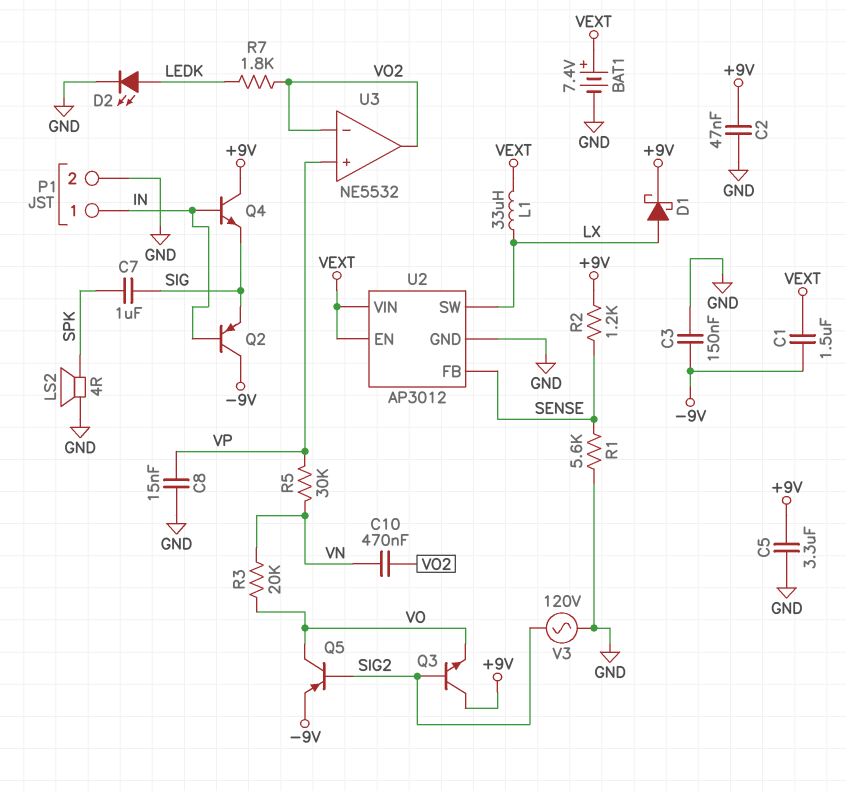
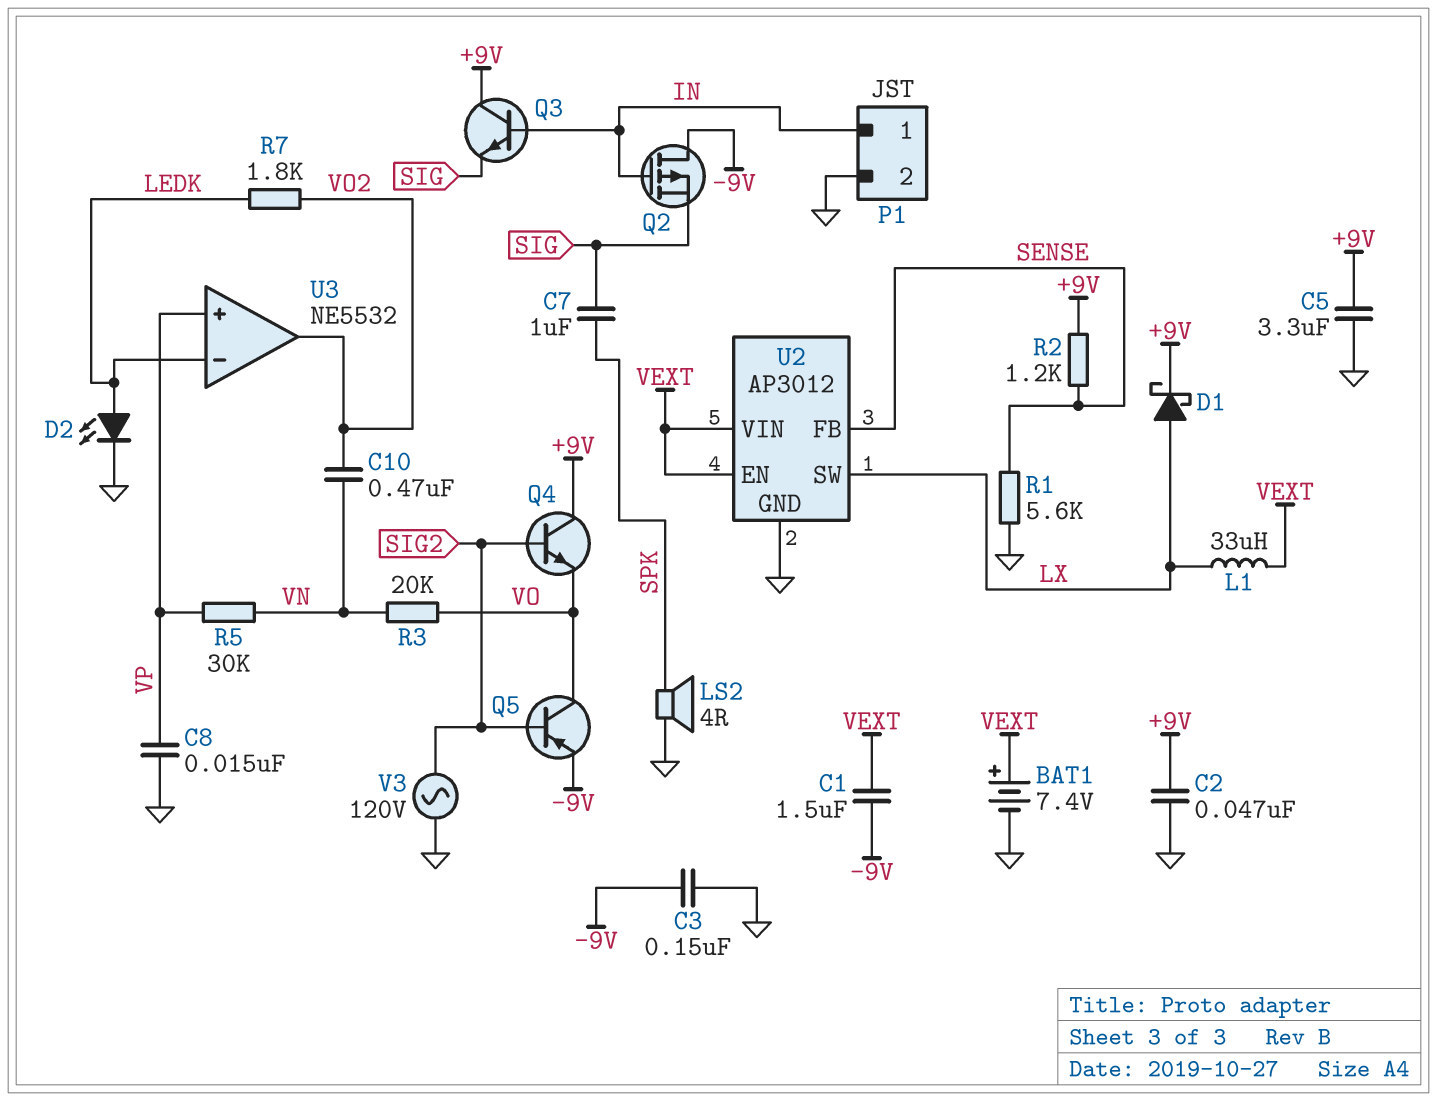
Q2: PNP (B IN, C -9V, E SIG) -> PMOS (G IN, D -9V, S SIG)
Q3: NPN (B SIG2, C +9V, E VO) -> NPN (B IN, C +9V, E SIG)
Q4: NPN (B IN, C +9V, E SIG) -> NPN (B SIG2, C +9V, E VO)
U3 pin in-: VO2 -> LEDK

